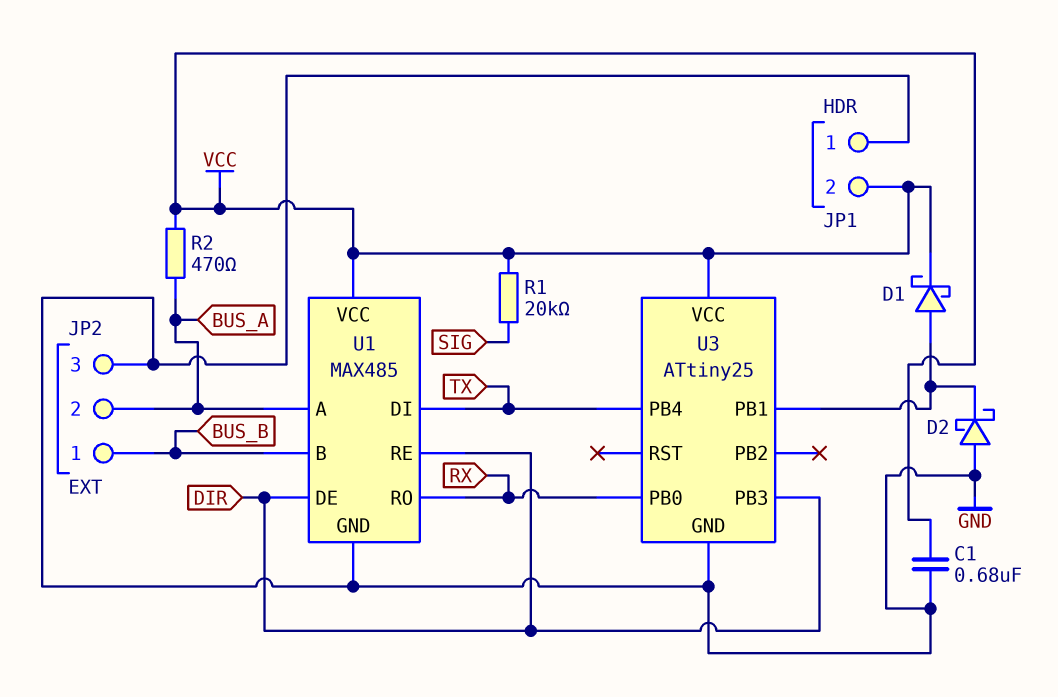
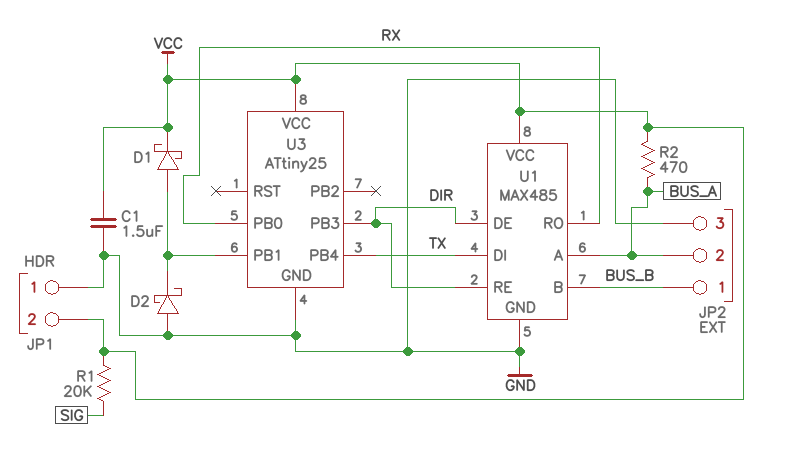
C1: 680nF (GND, VCC) -> 1.5uF (GND, VCC)

